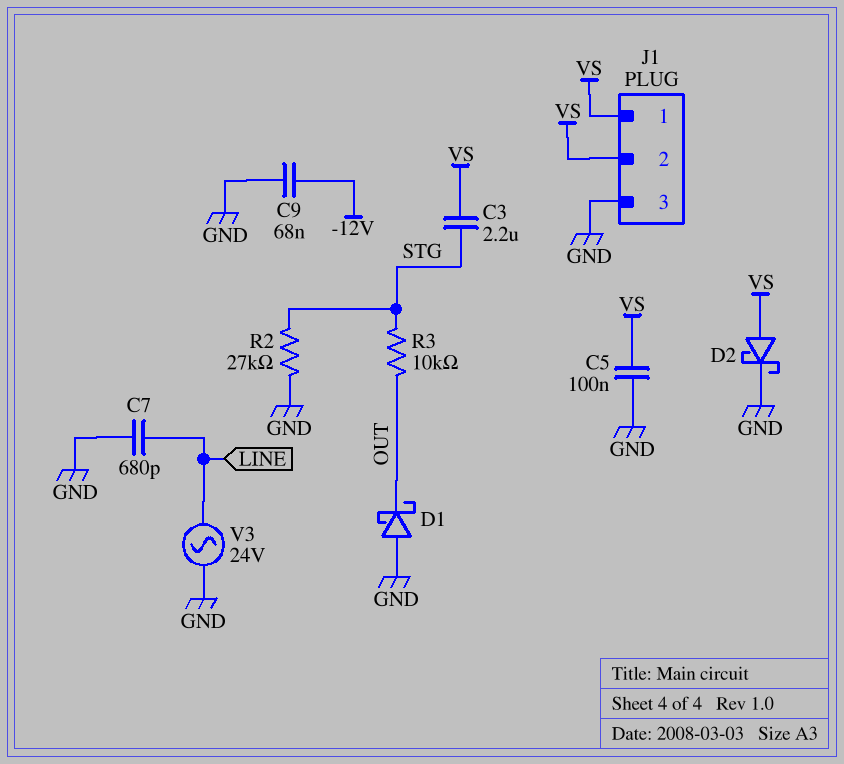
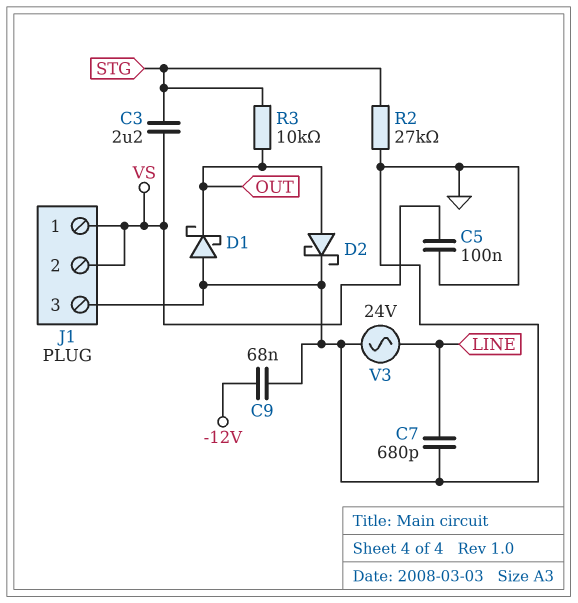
D2: schottky (A VS, K GND) -> schottky (A OUT, K GND)

